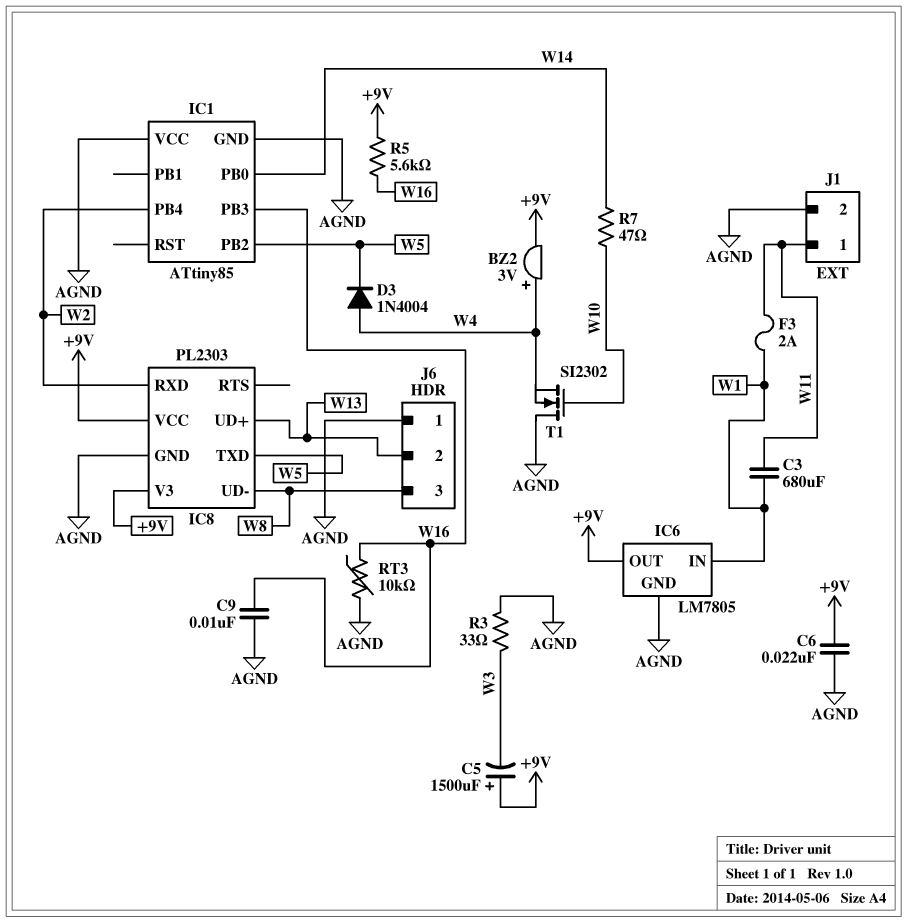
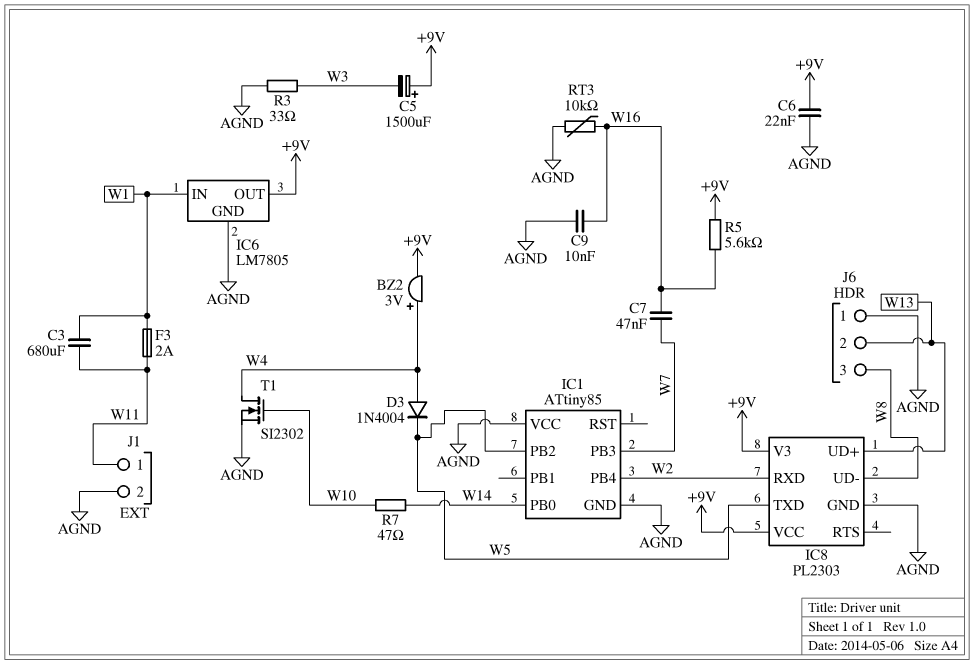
C7: none -> 47nF (W7, W16)
IC1 pin PB3: W16 -> W7
T1: NMOS SI2302 (G W10, D AGND, S W4) -> NMOS SI2302 (G W10, D W4, S AGND)

